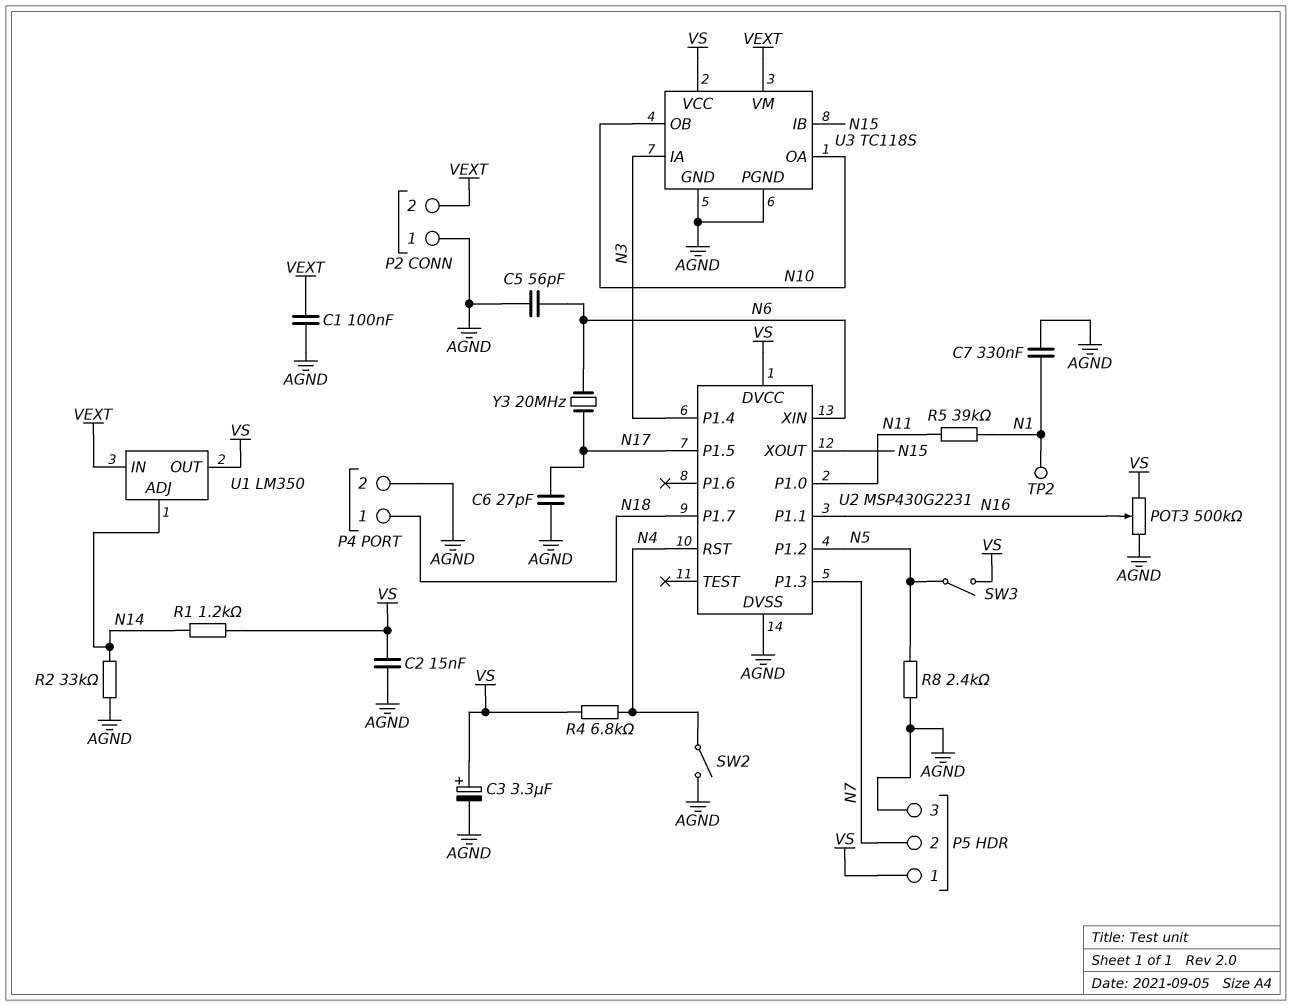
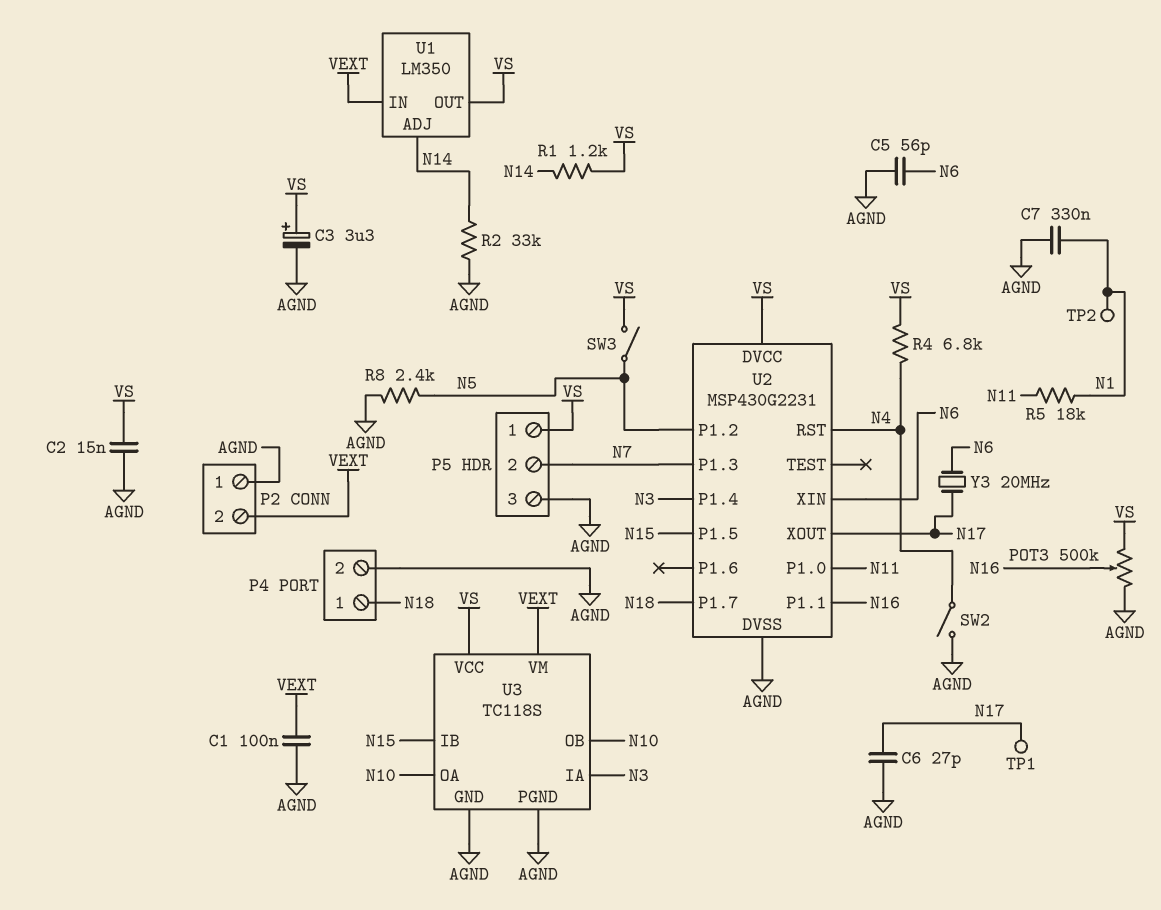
R5: 39k (N1, N11) -> 18k (N1, N11)
TP1: none -> test point (N17)
U2 pin P1.5: N17 -> N15
U2 pin XOUT: N15 -> N17

